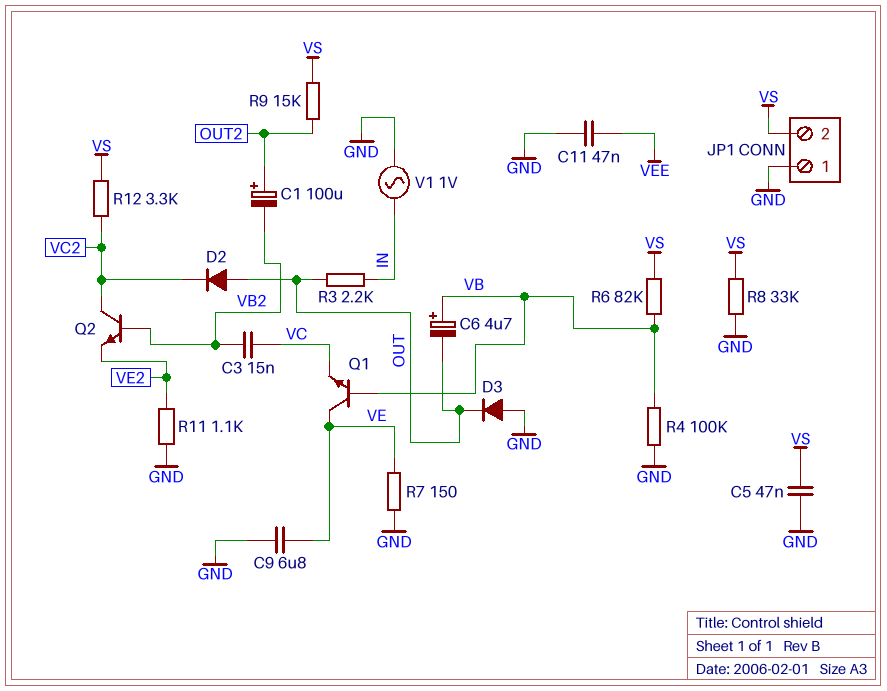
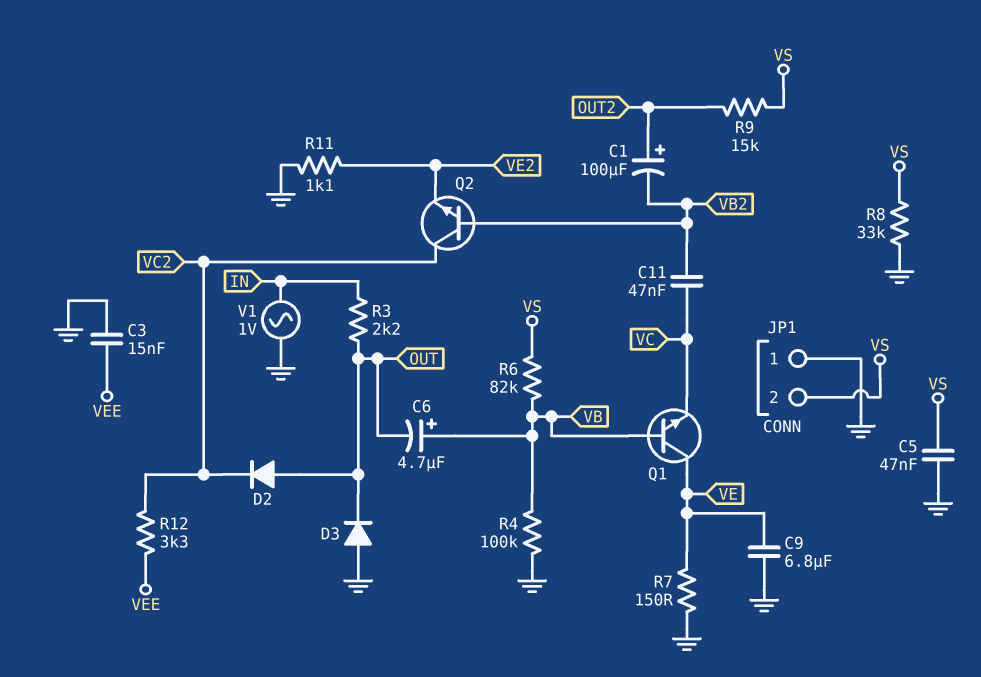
C3: 15nF (VB2, VC) -> 15nF (GND, VEE)
C11: 47nF (GND, VEE) -> 47nF (VB2, VC)
R12: 3.3k (VC2, VS) -> 3.3k (VC2, VEE)

